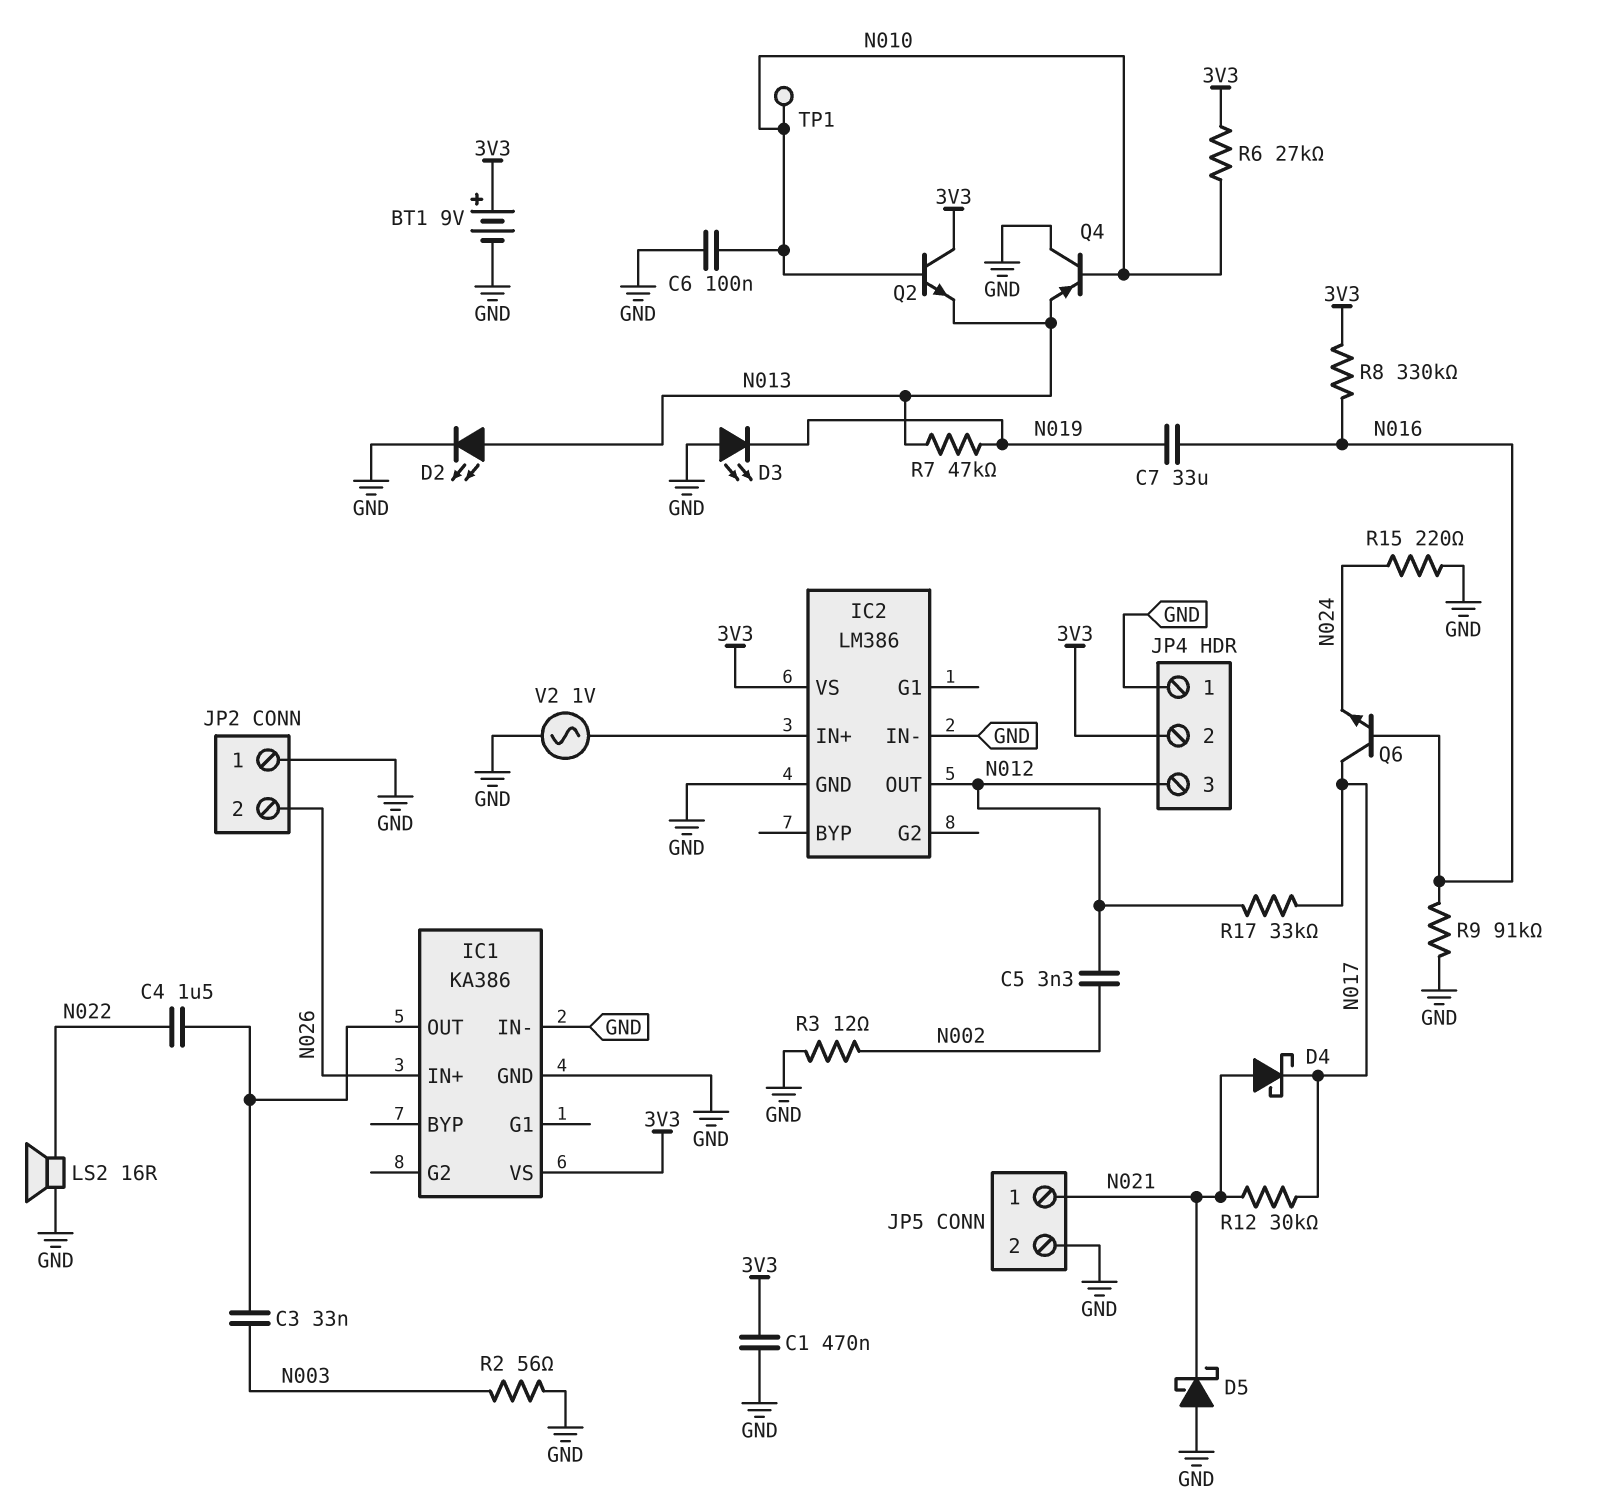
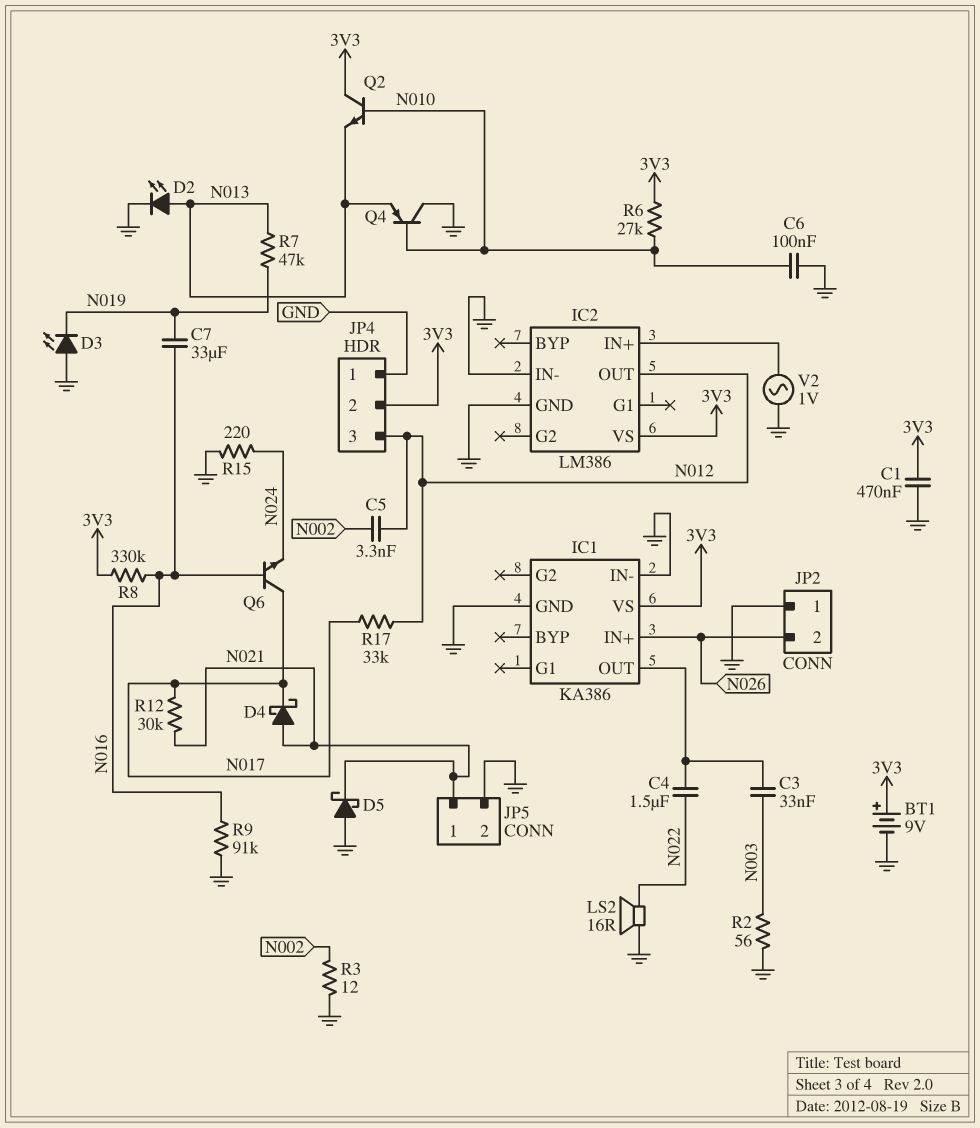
TP1: test point (N010) -> none

